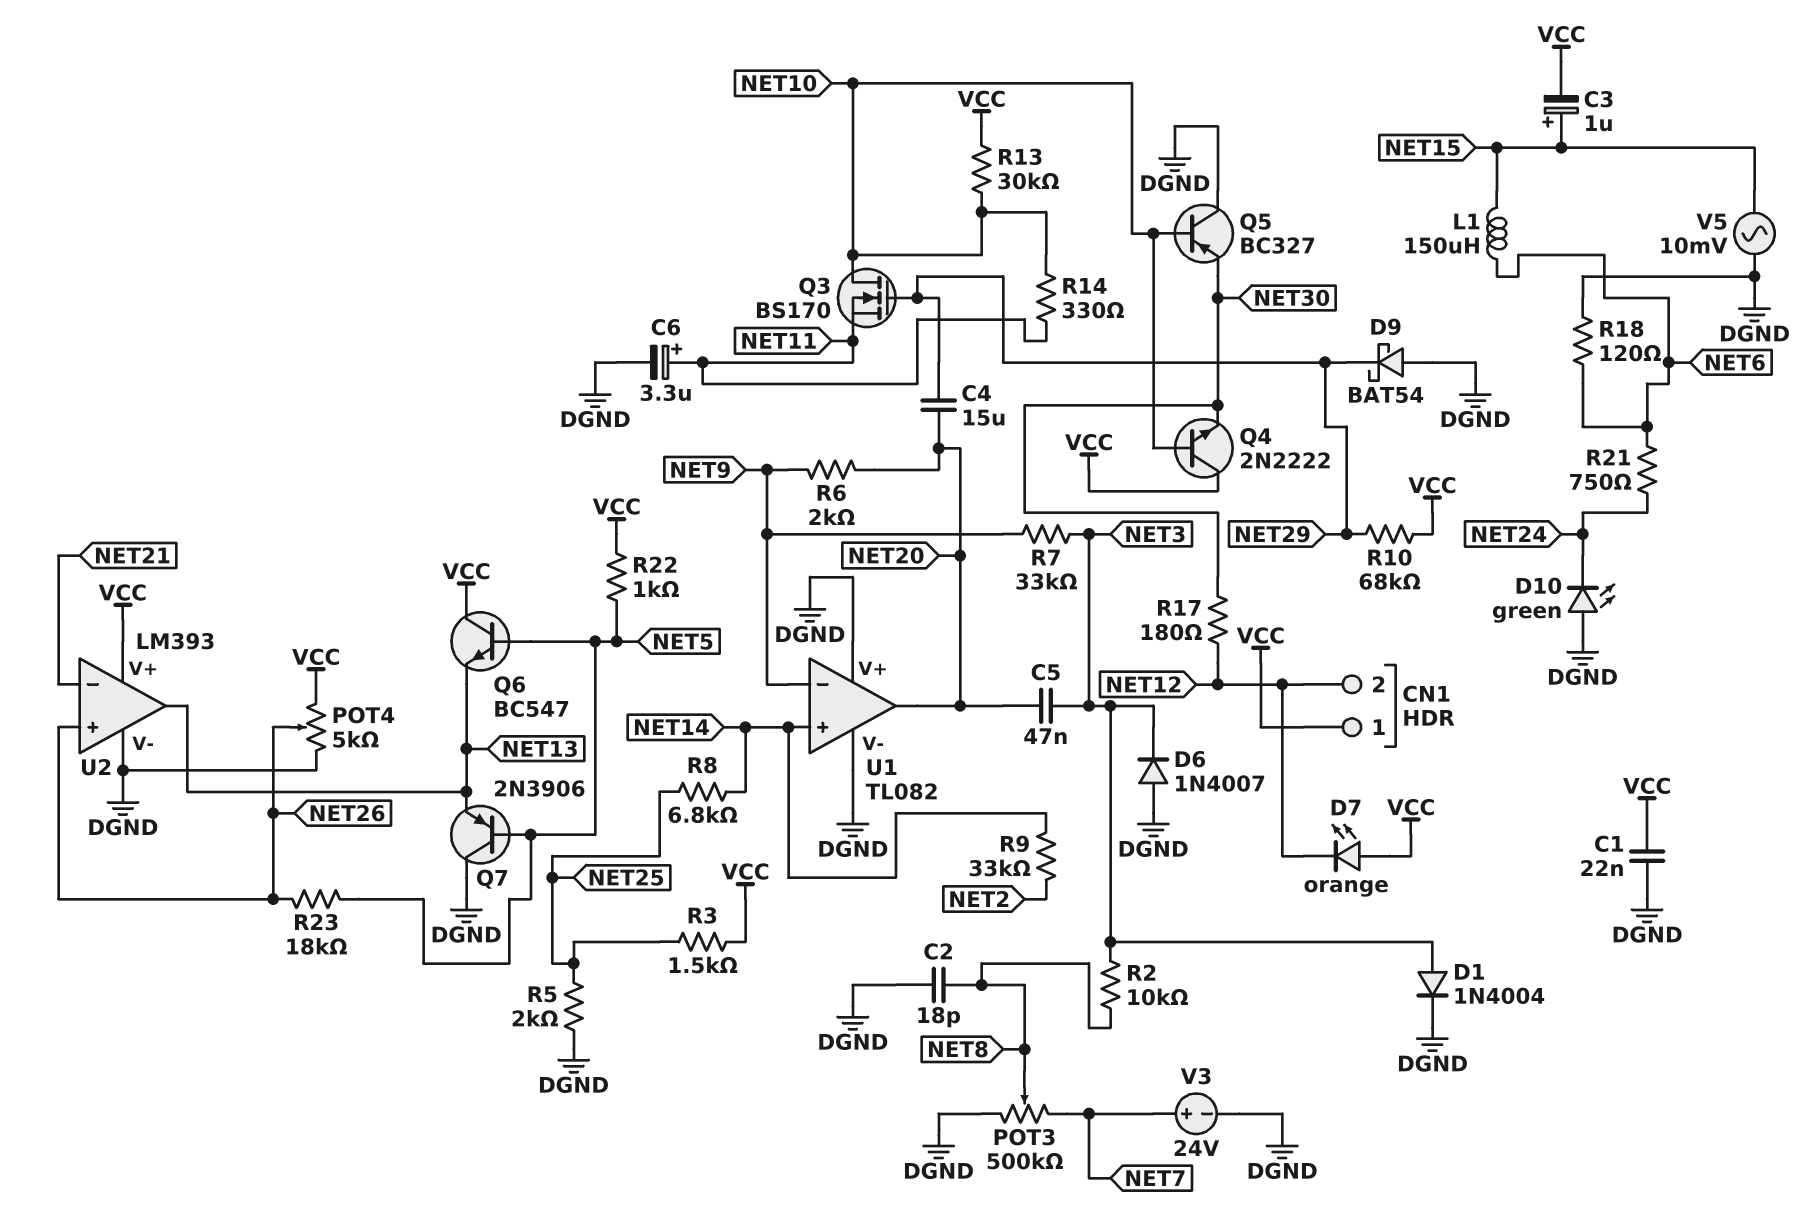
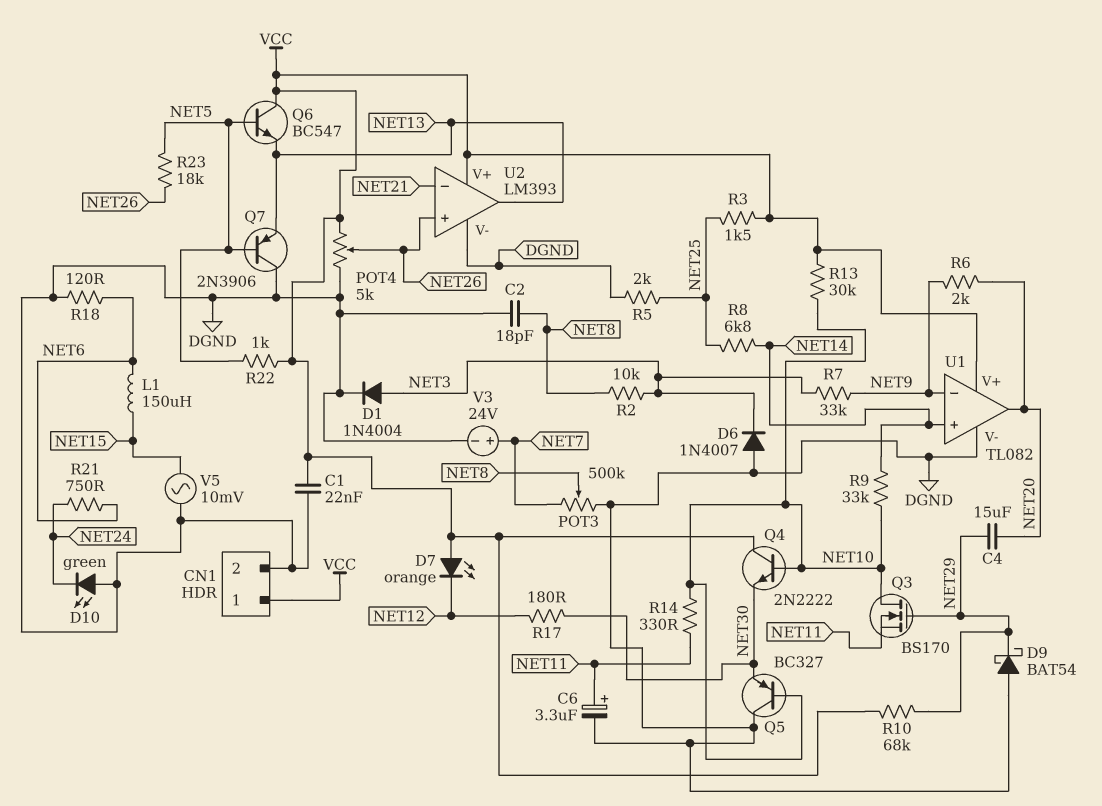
C3: 1uF (plus NET15, minus VCC) -> none
C5: 47nF (NET3, NET20) -> none
CN1 pin 2: NET12 -> DGND
R9: 33k (NET2, NET14) -> 33k (NET10, NET14)
U1 pin V+: DGND -> VCC

